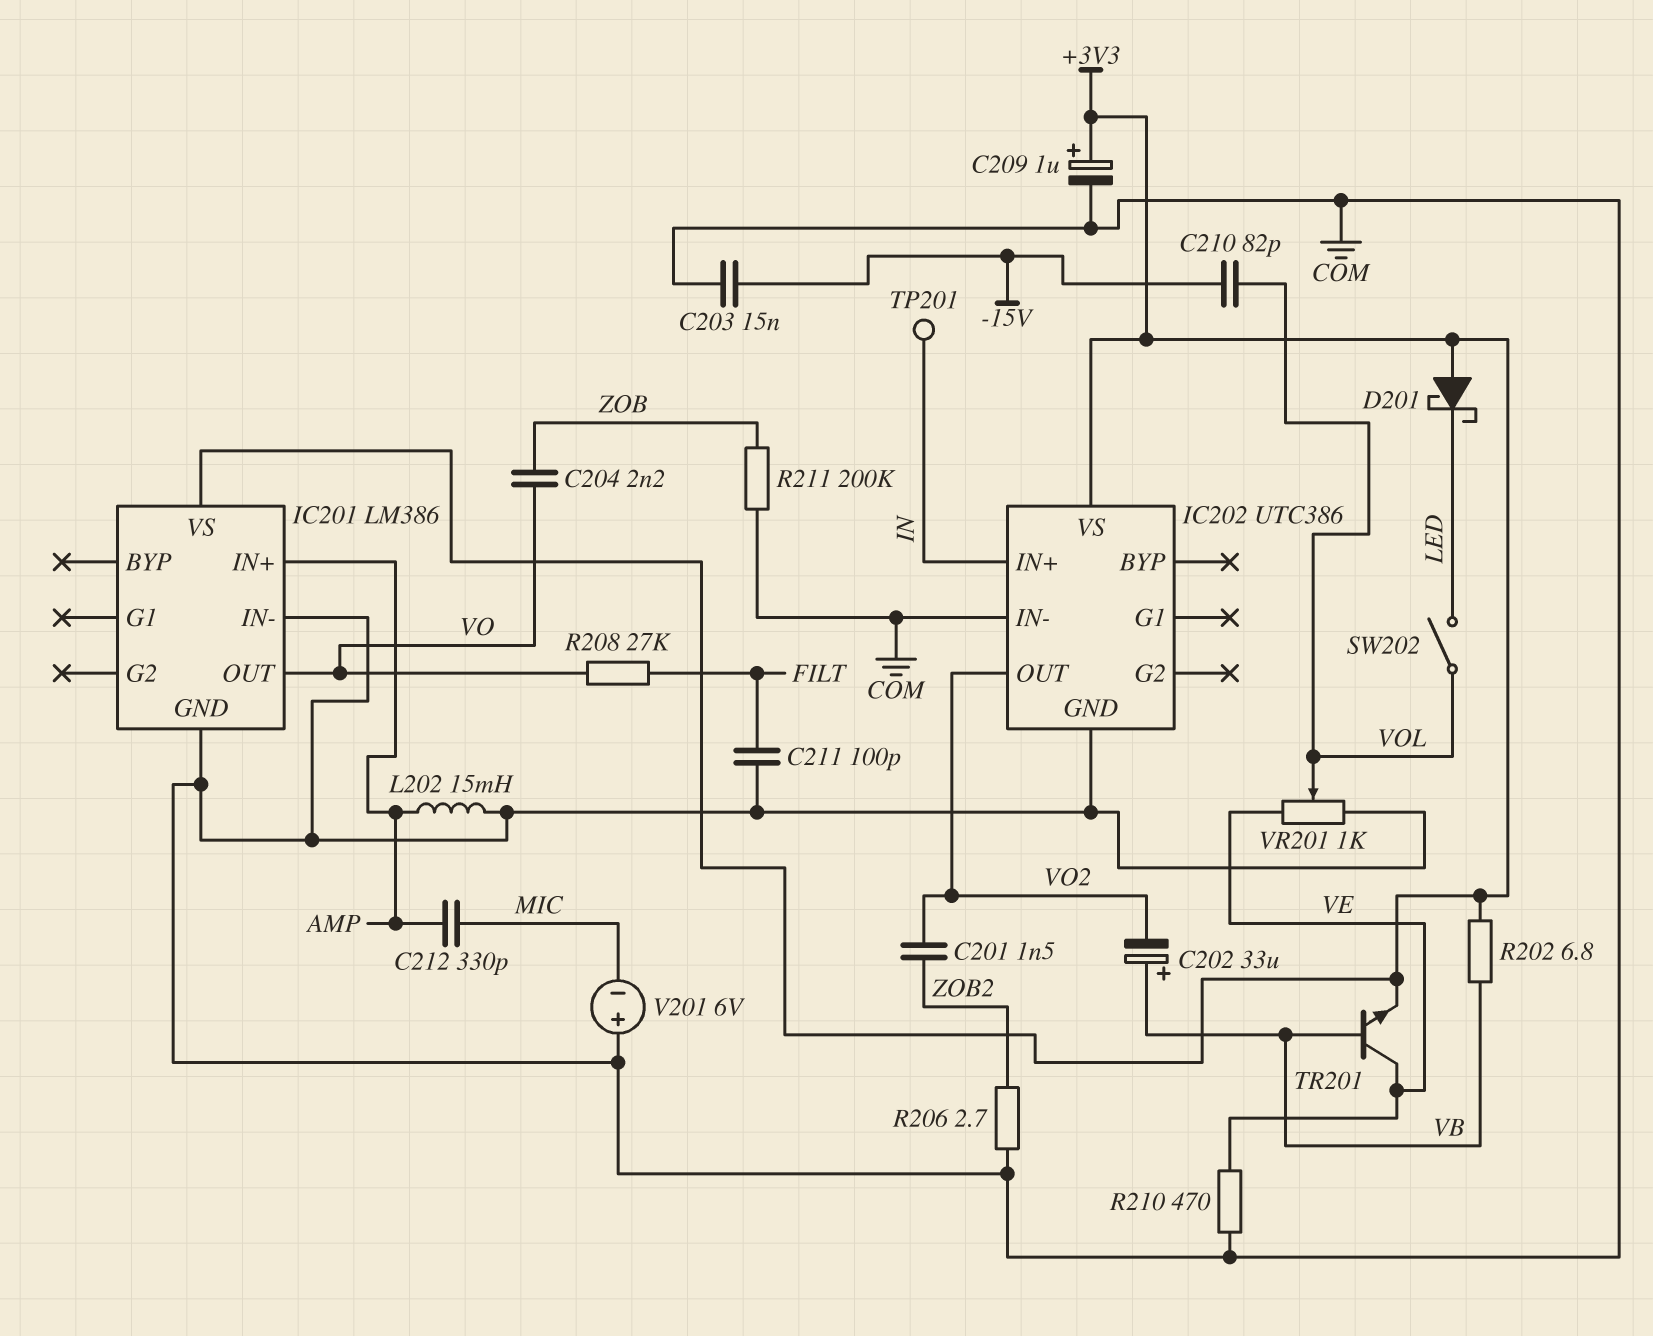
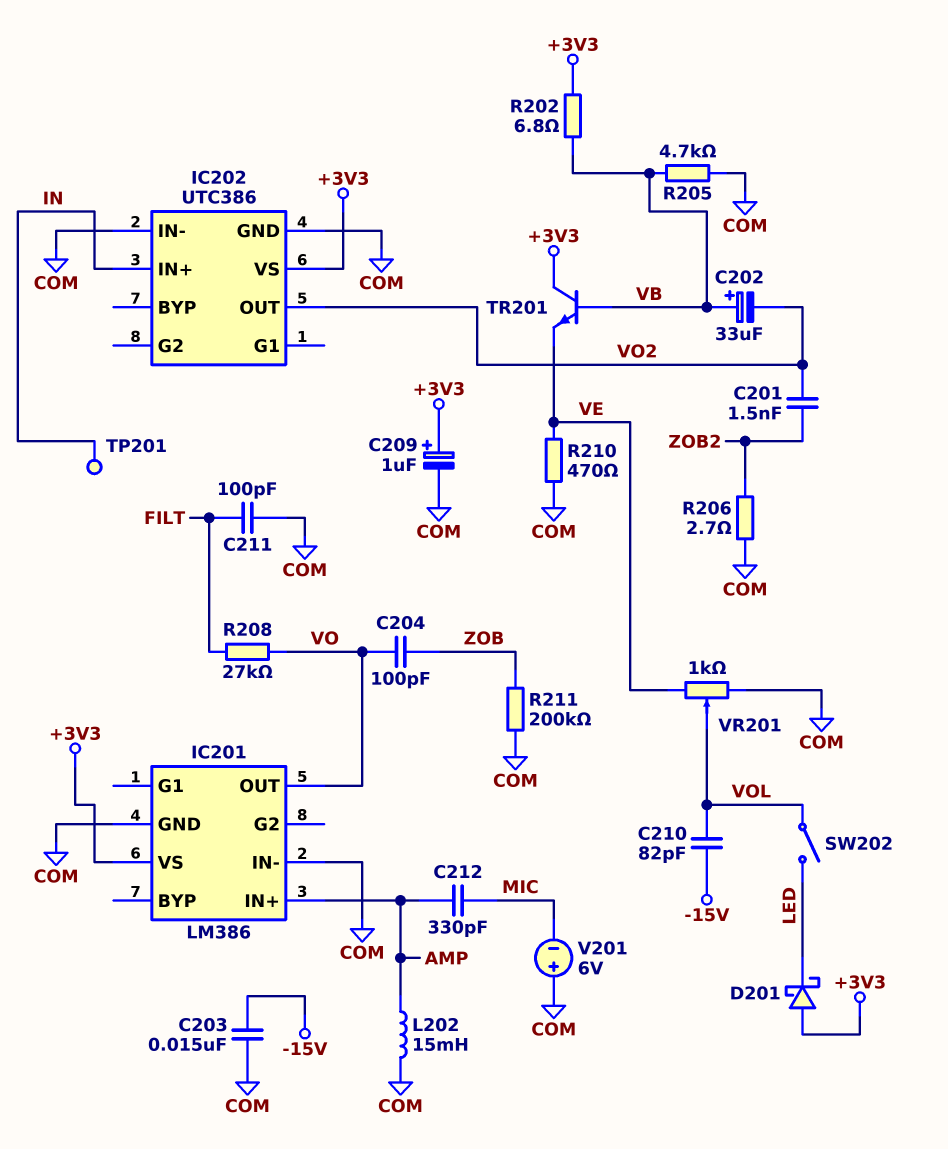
C204: 2.2nF (VO, ZOB) -> 100pF (VO, ZOB)
R205: none -> 4.7k (COM, VB)
TR201: NPN (B VB, C VE, E +3V3) -> NPN (B VB, C +3V3, E VE)

